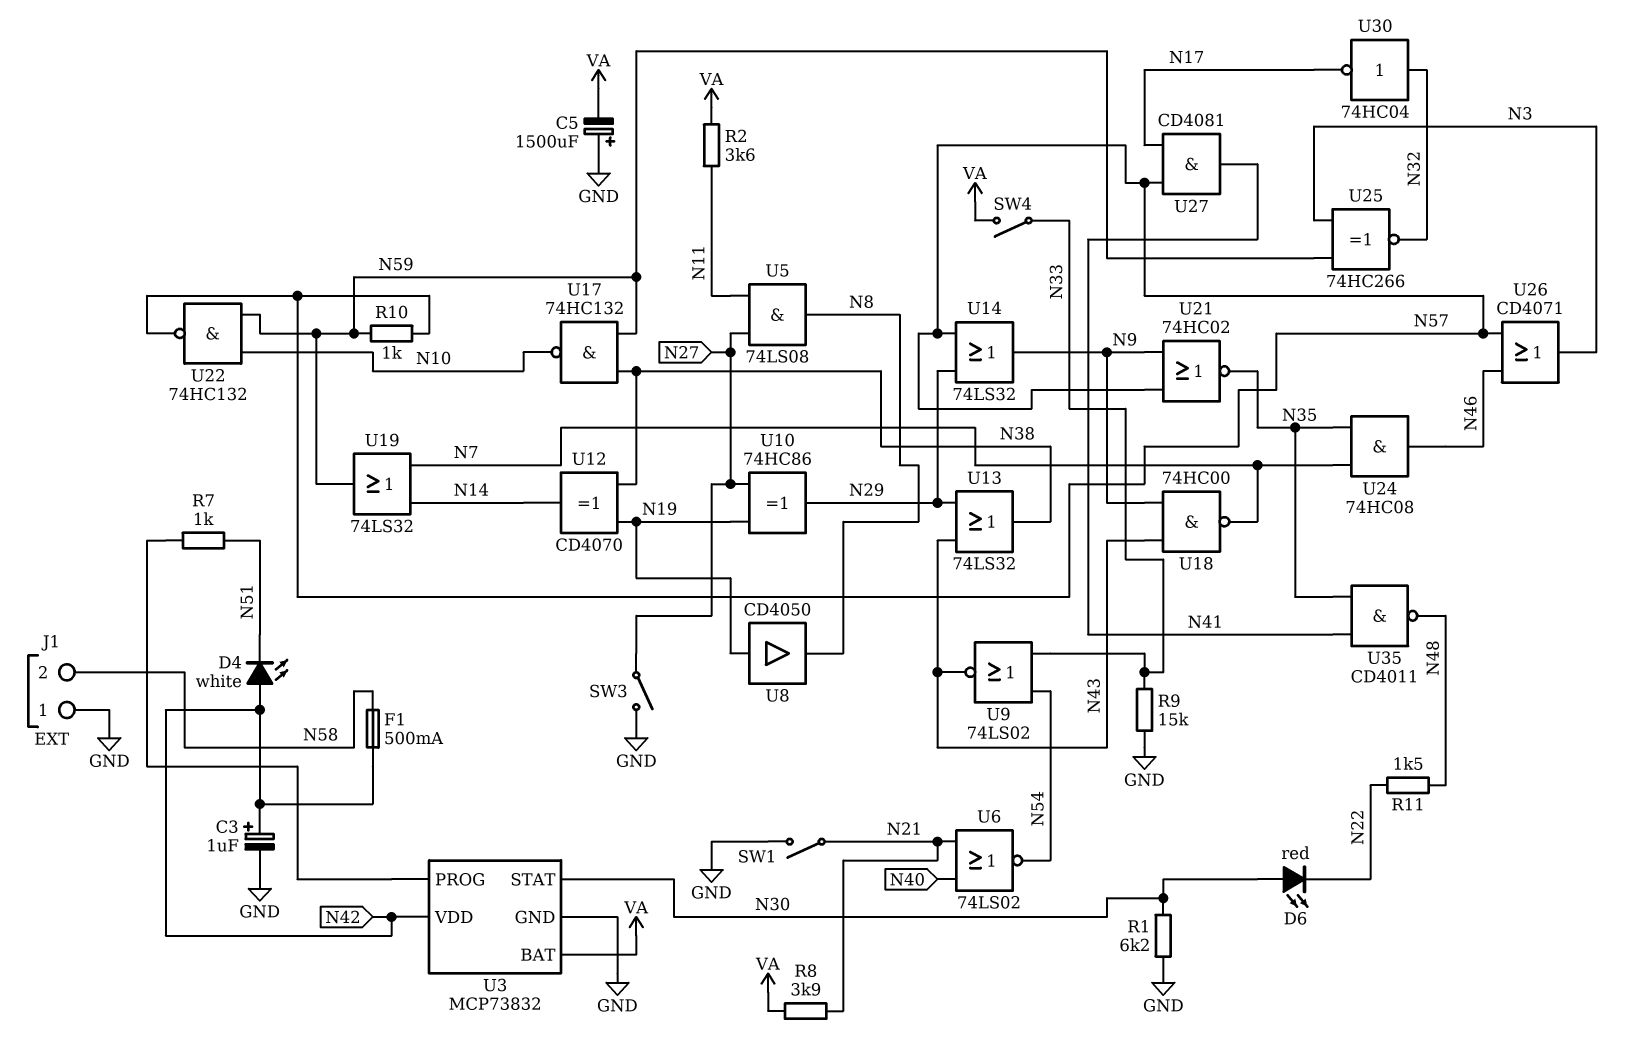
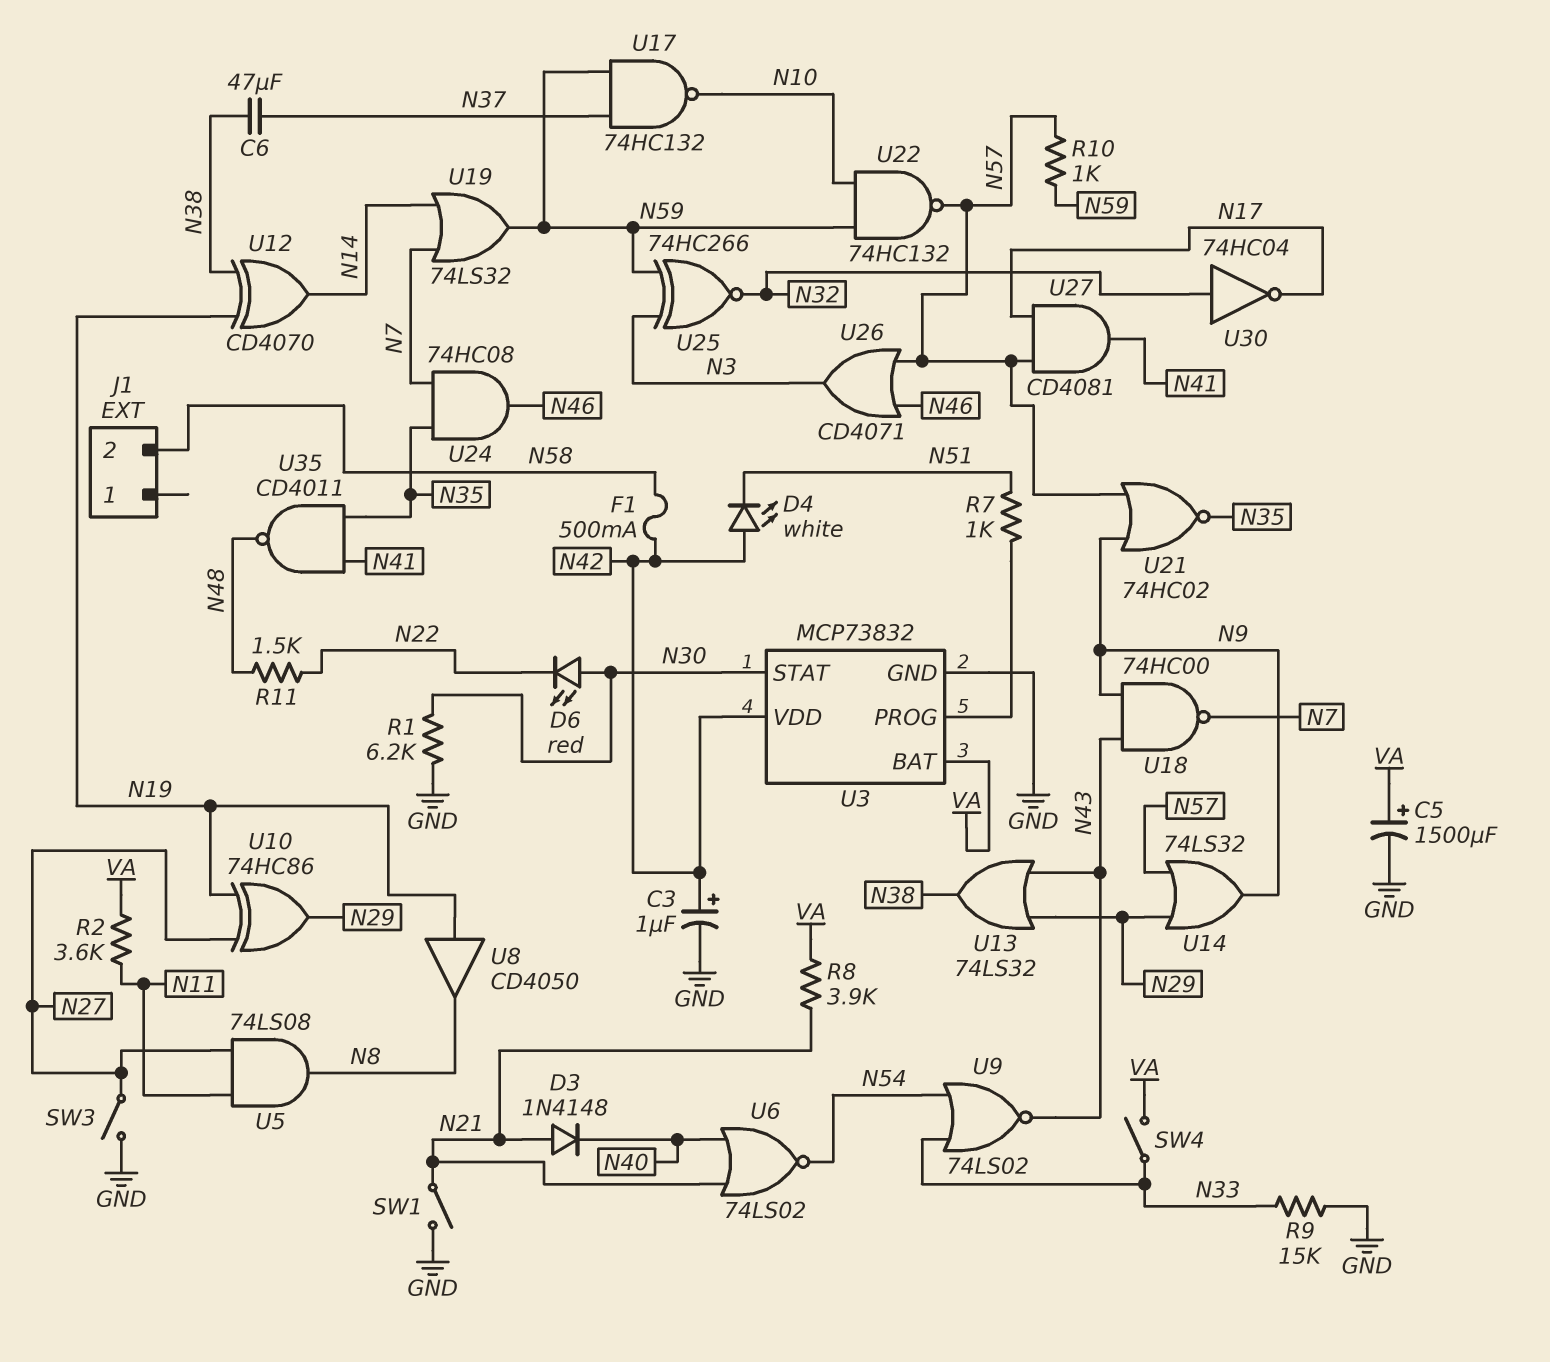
C5: 1500uF (plus GND, minus VA) -> 1500uF (plus VA, minus GND)
C6: none -> 47uF (N37, N38)
D3: none -> diode 1N4148 (A N21, K N40)
J1 pin 1: GND -> none
U17: NAND 74HC132 (in N38, in N59, out N10) -> NAND 74HC132 (in N37, in N59, out N10)

